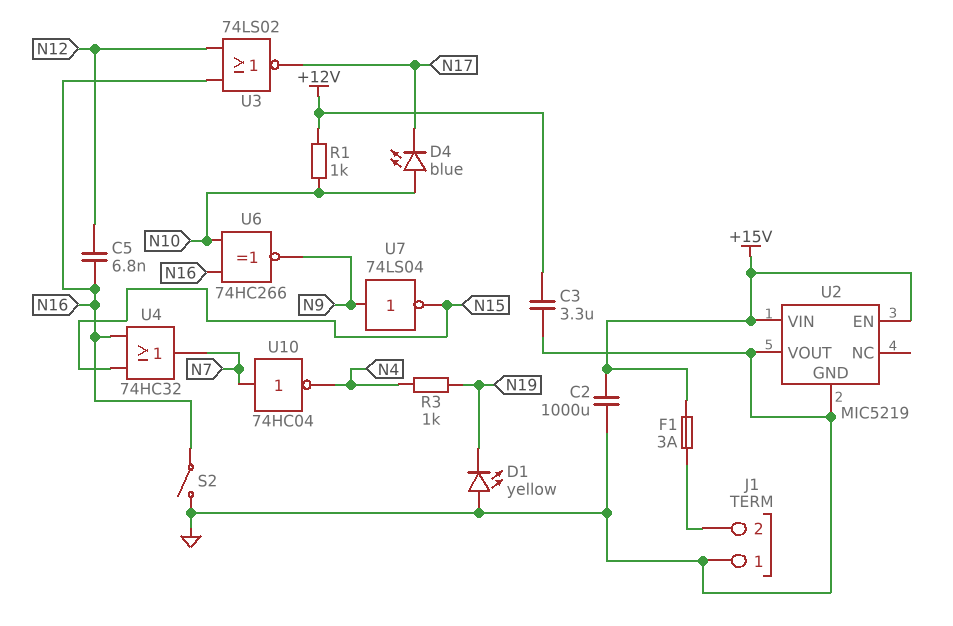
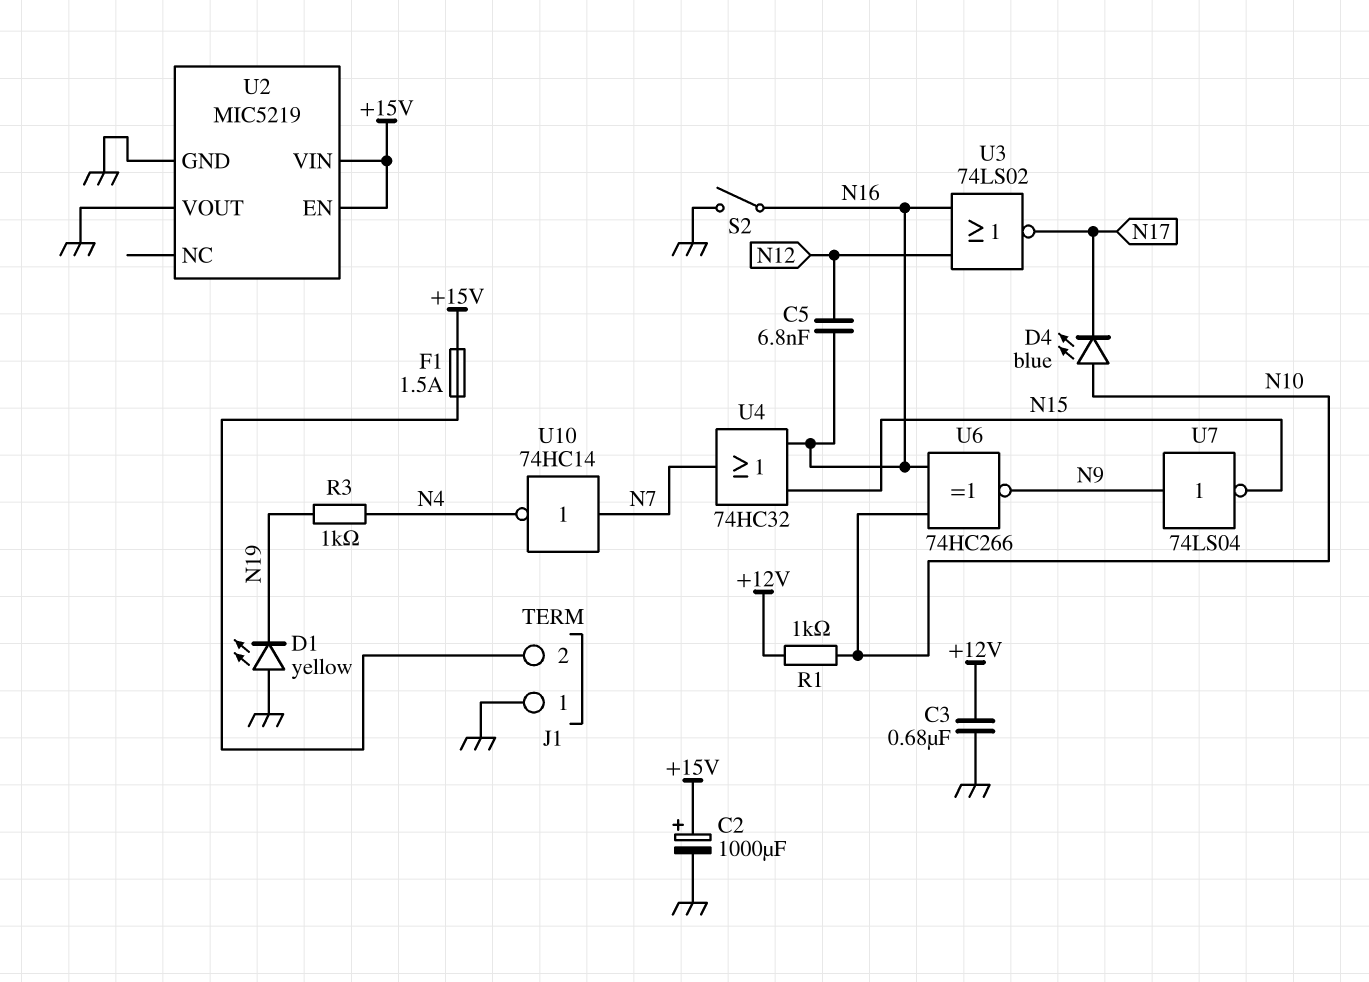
C2: 1000uF (+15V, GND) -> 1000uF (plus +15V, minus GND)
C3: 3.3uF (+12V, GND) -> 680nF (+12V, GND)
F1: 3A (+15V, J1/2) -> 1.5A (+15V, J1/2)
U10: NOT 74HC04 (in N7, out N4) -> NOT 74HC14 (in N7, out N4)

